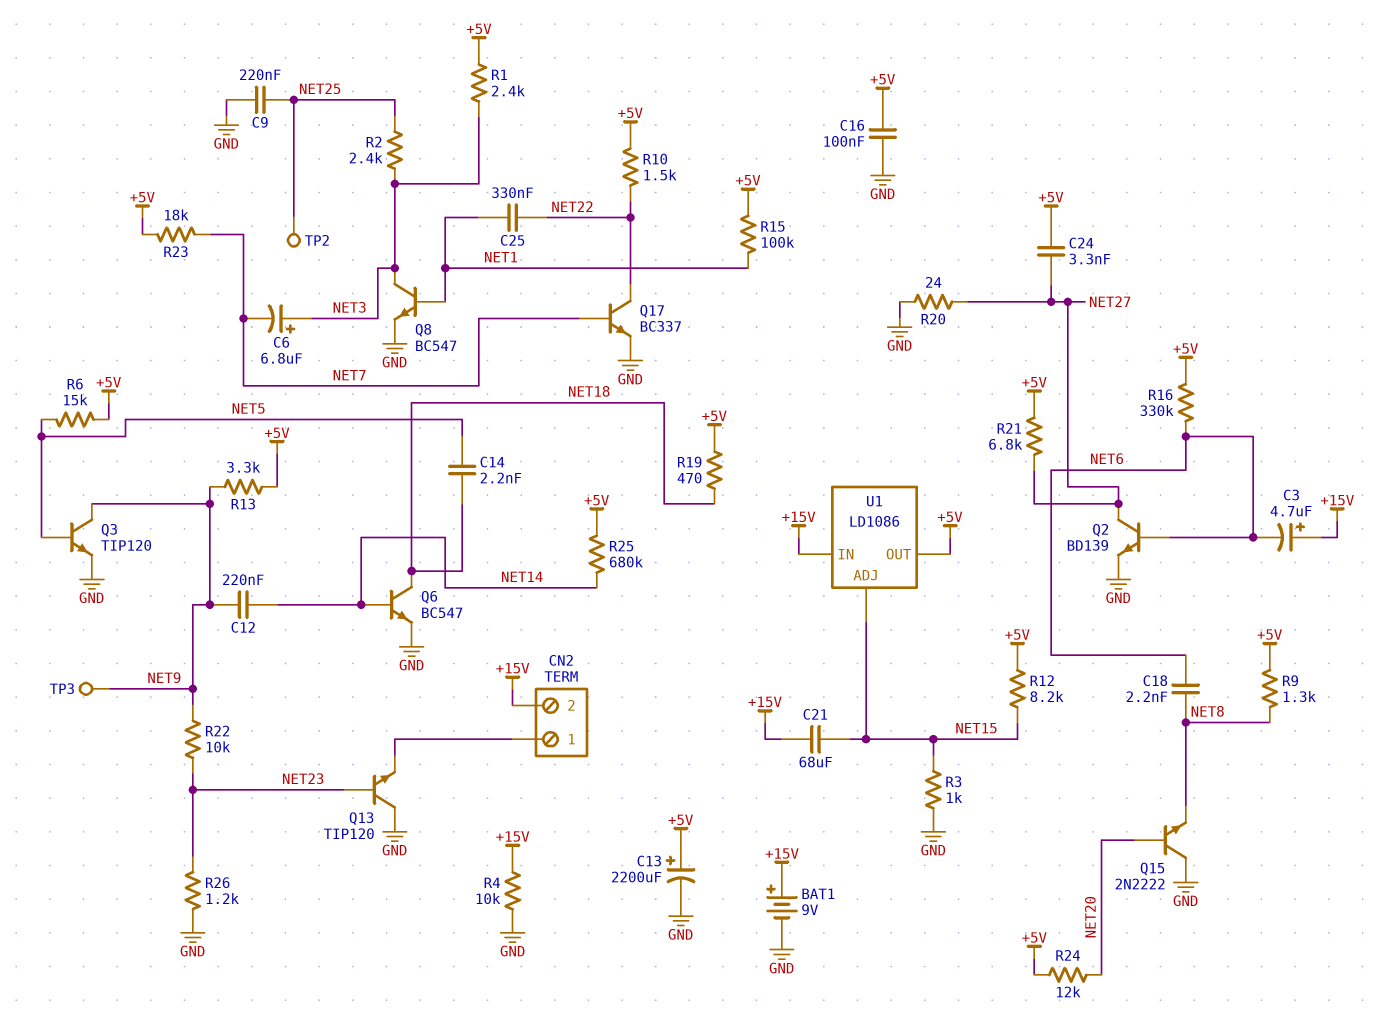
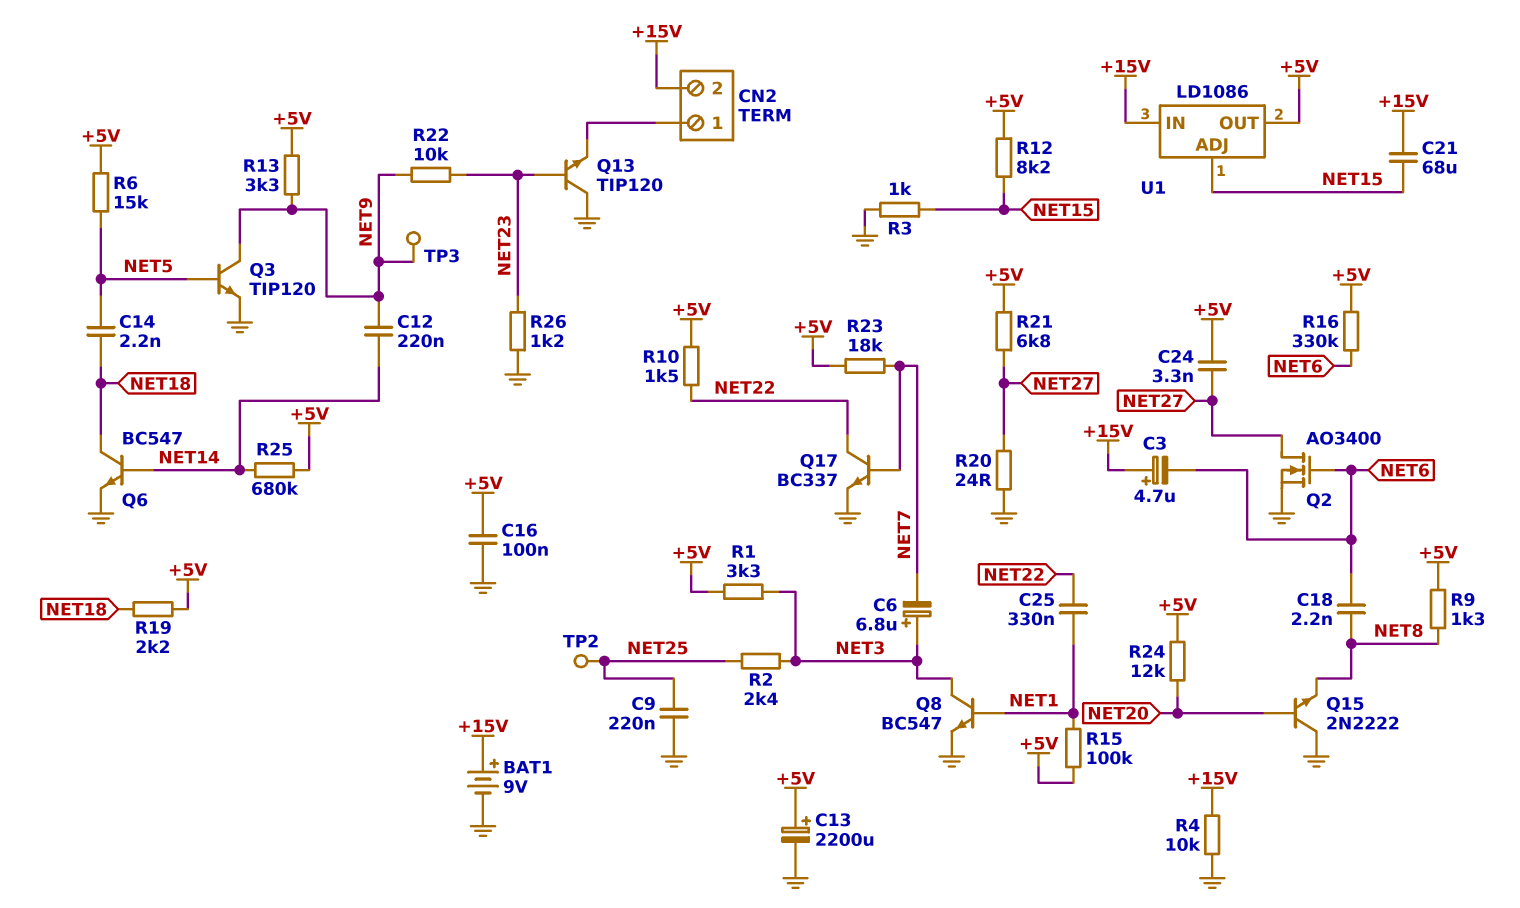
Q2: NPN BD139 (B NET6, C NET27, E GND) -> NMOS AO3400 (G NET6, D NET27, S GND)
R1: 2.4k (+5V, NET3) -> 3.3k (+5V, NET3)
R19: 470 (+5V, NET18) -> 2.2k (+5V, NET18)

